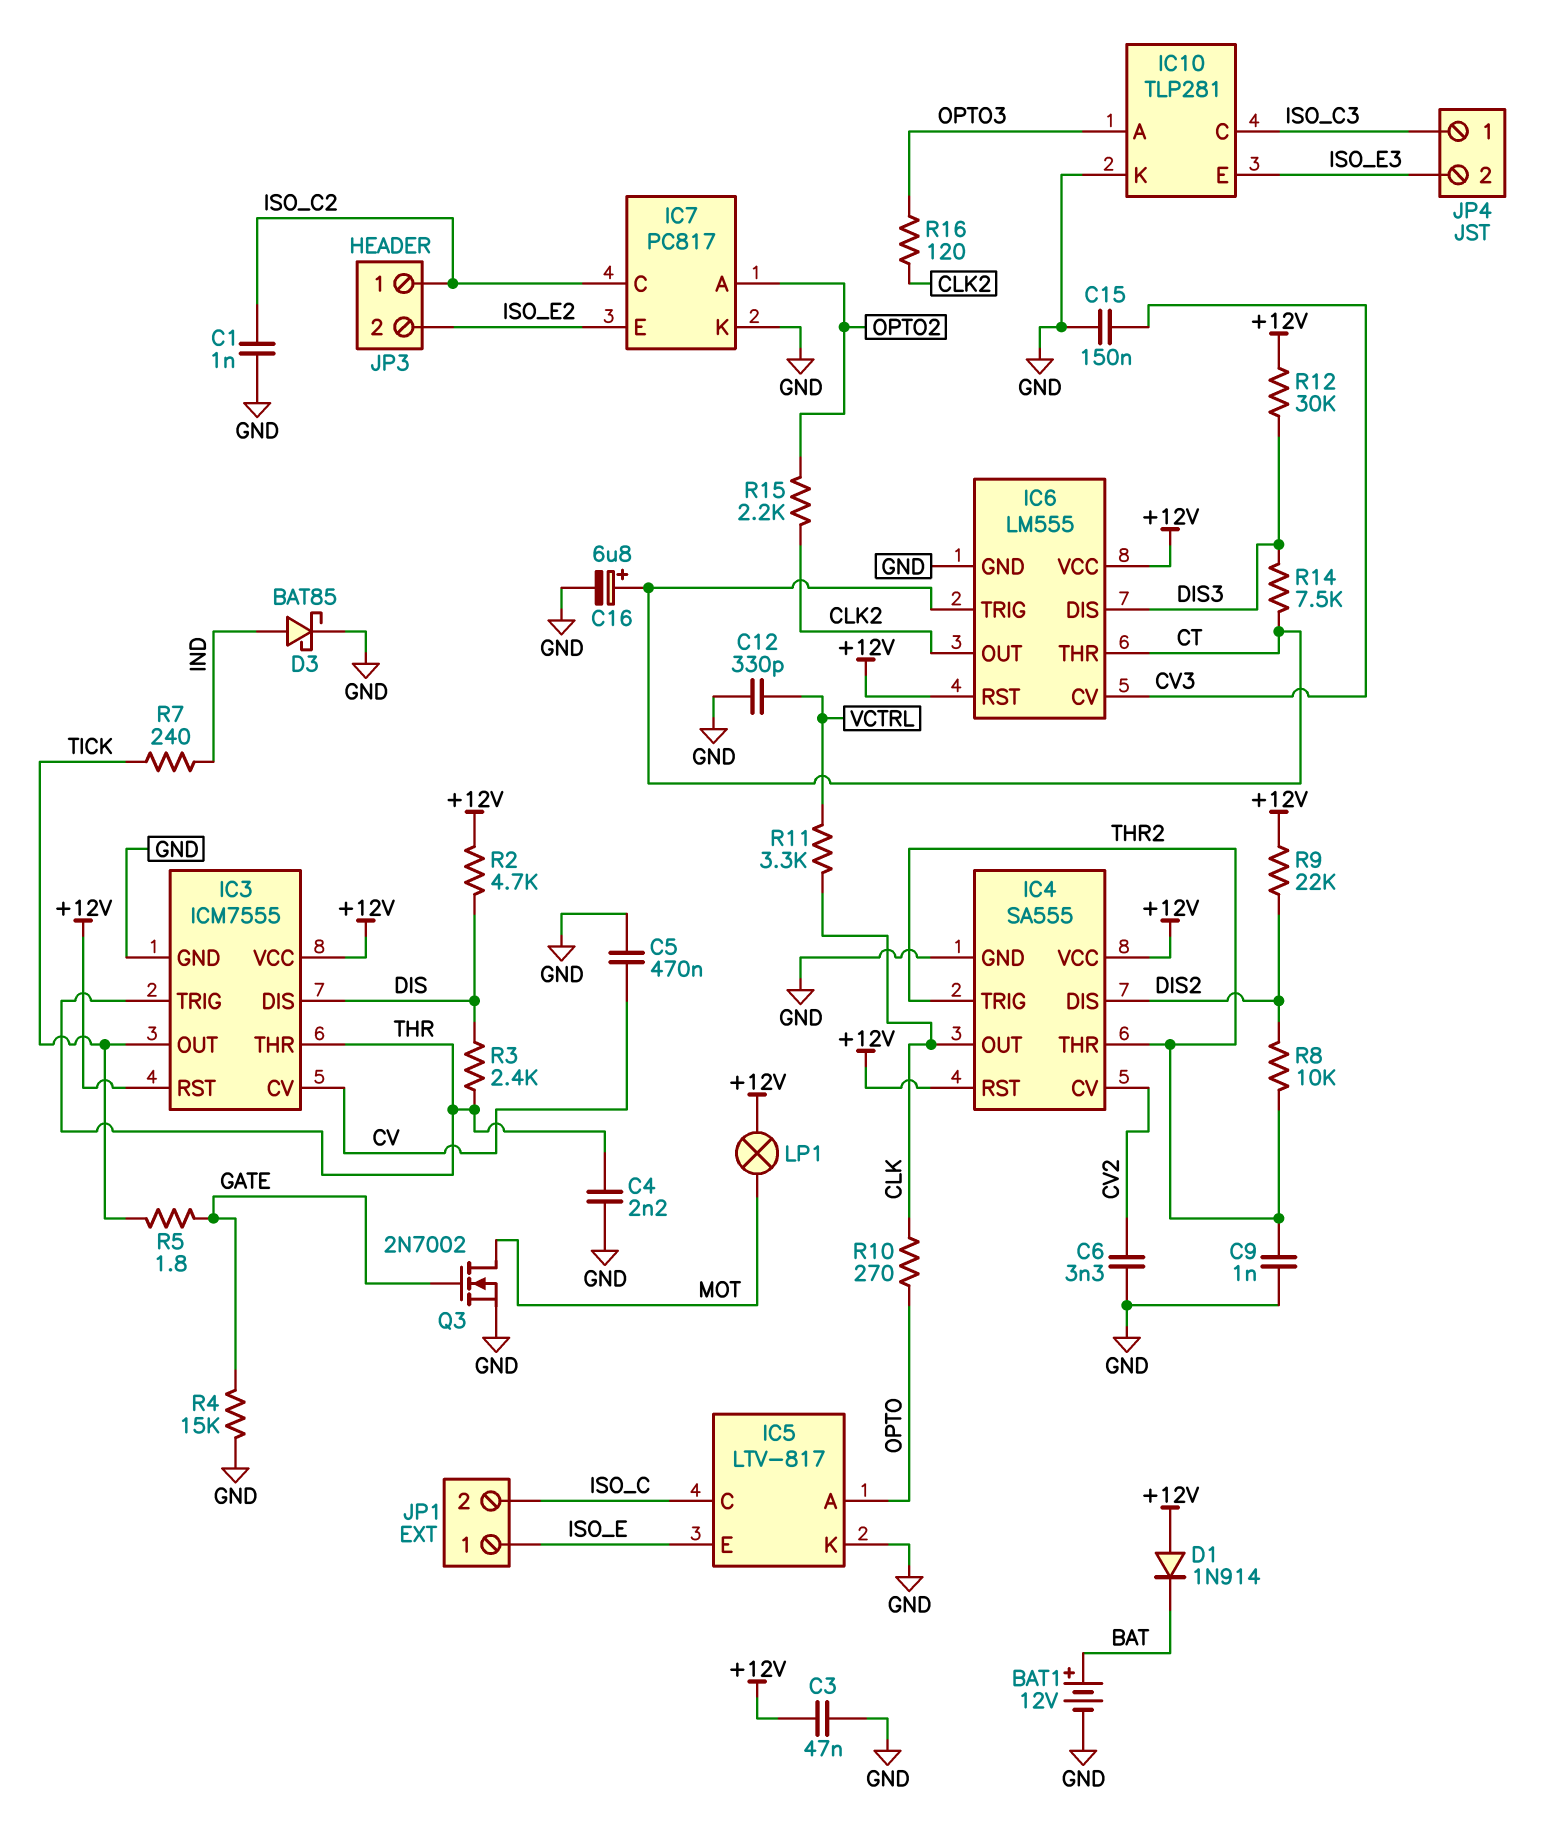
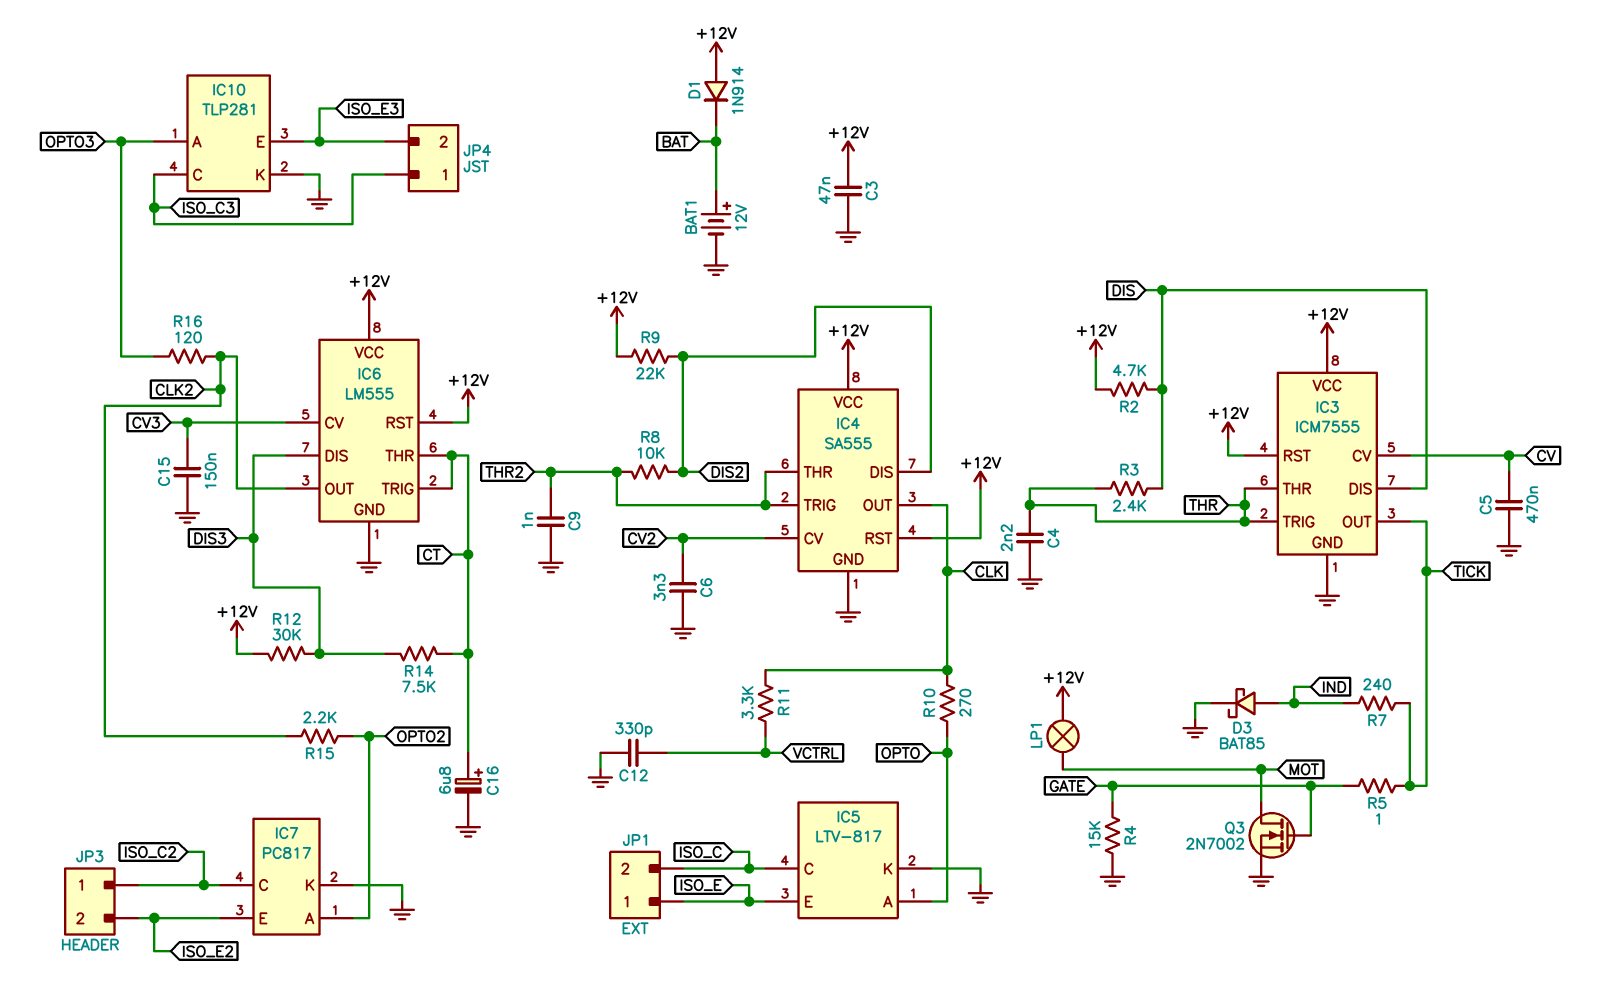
C1: 1nF (GND, ISO_C2) -> none
R5: 1.8 (GATE, TICK) -> 1 (GATE, TICK)

